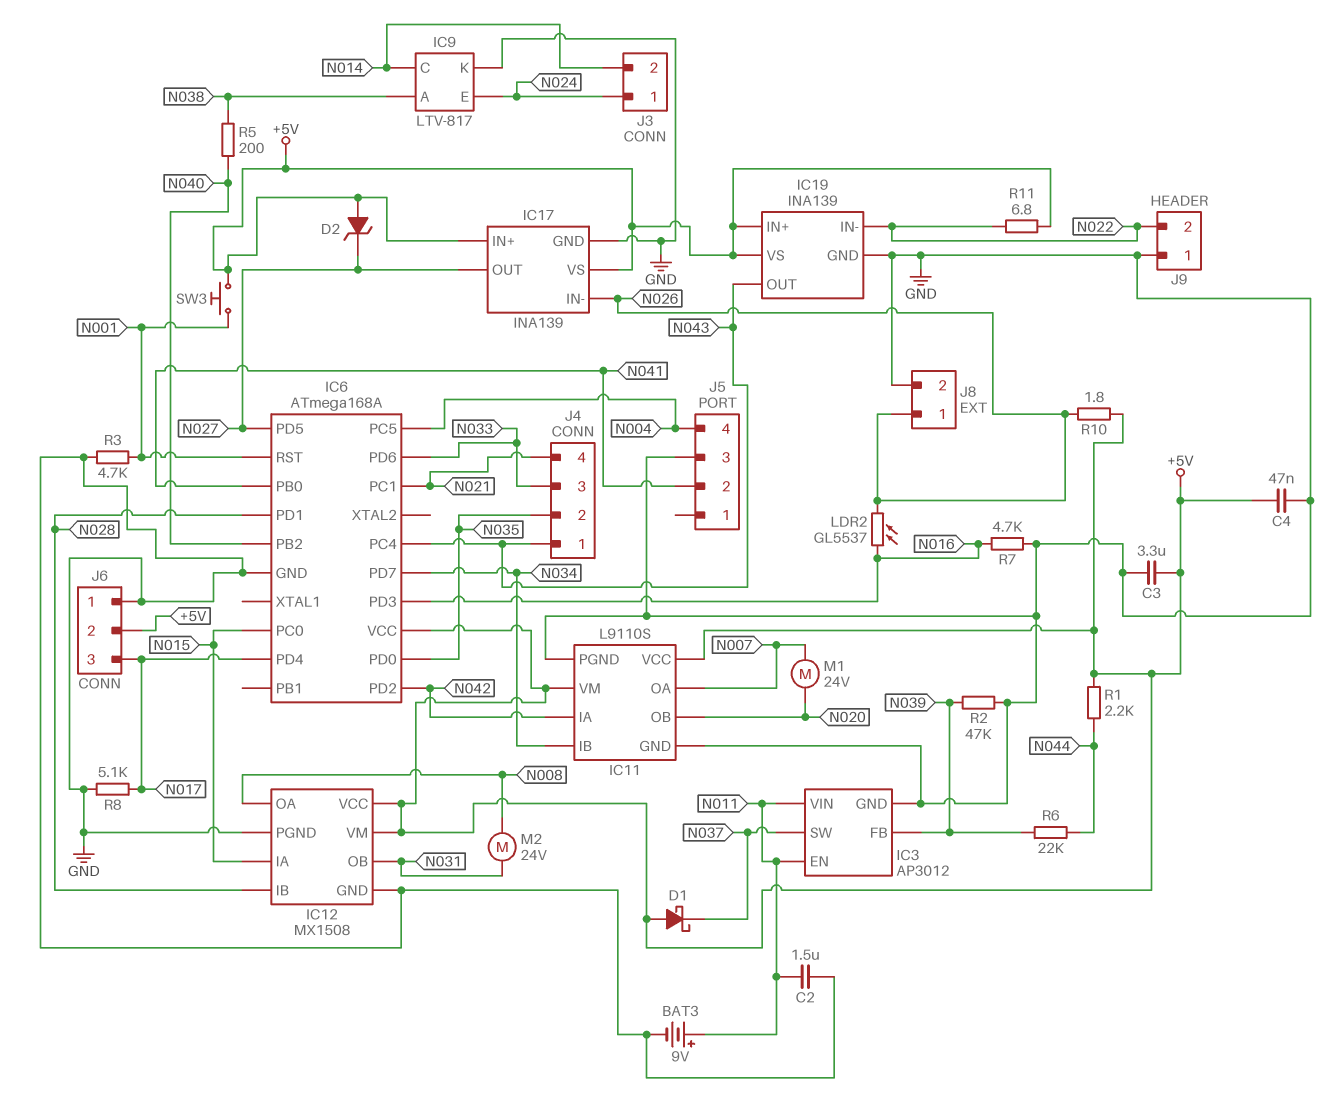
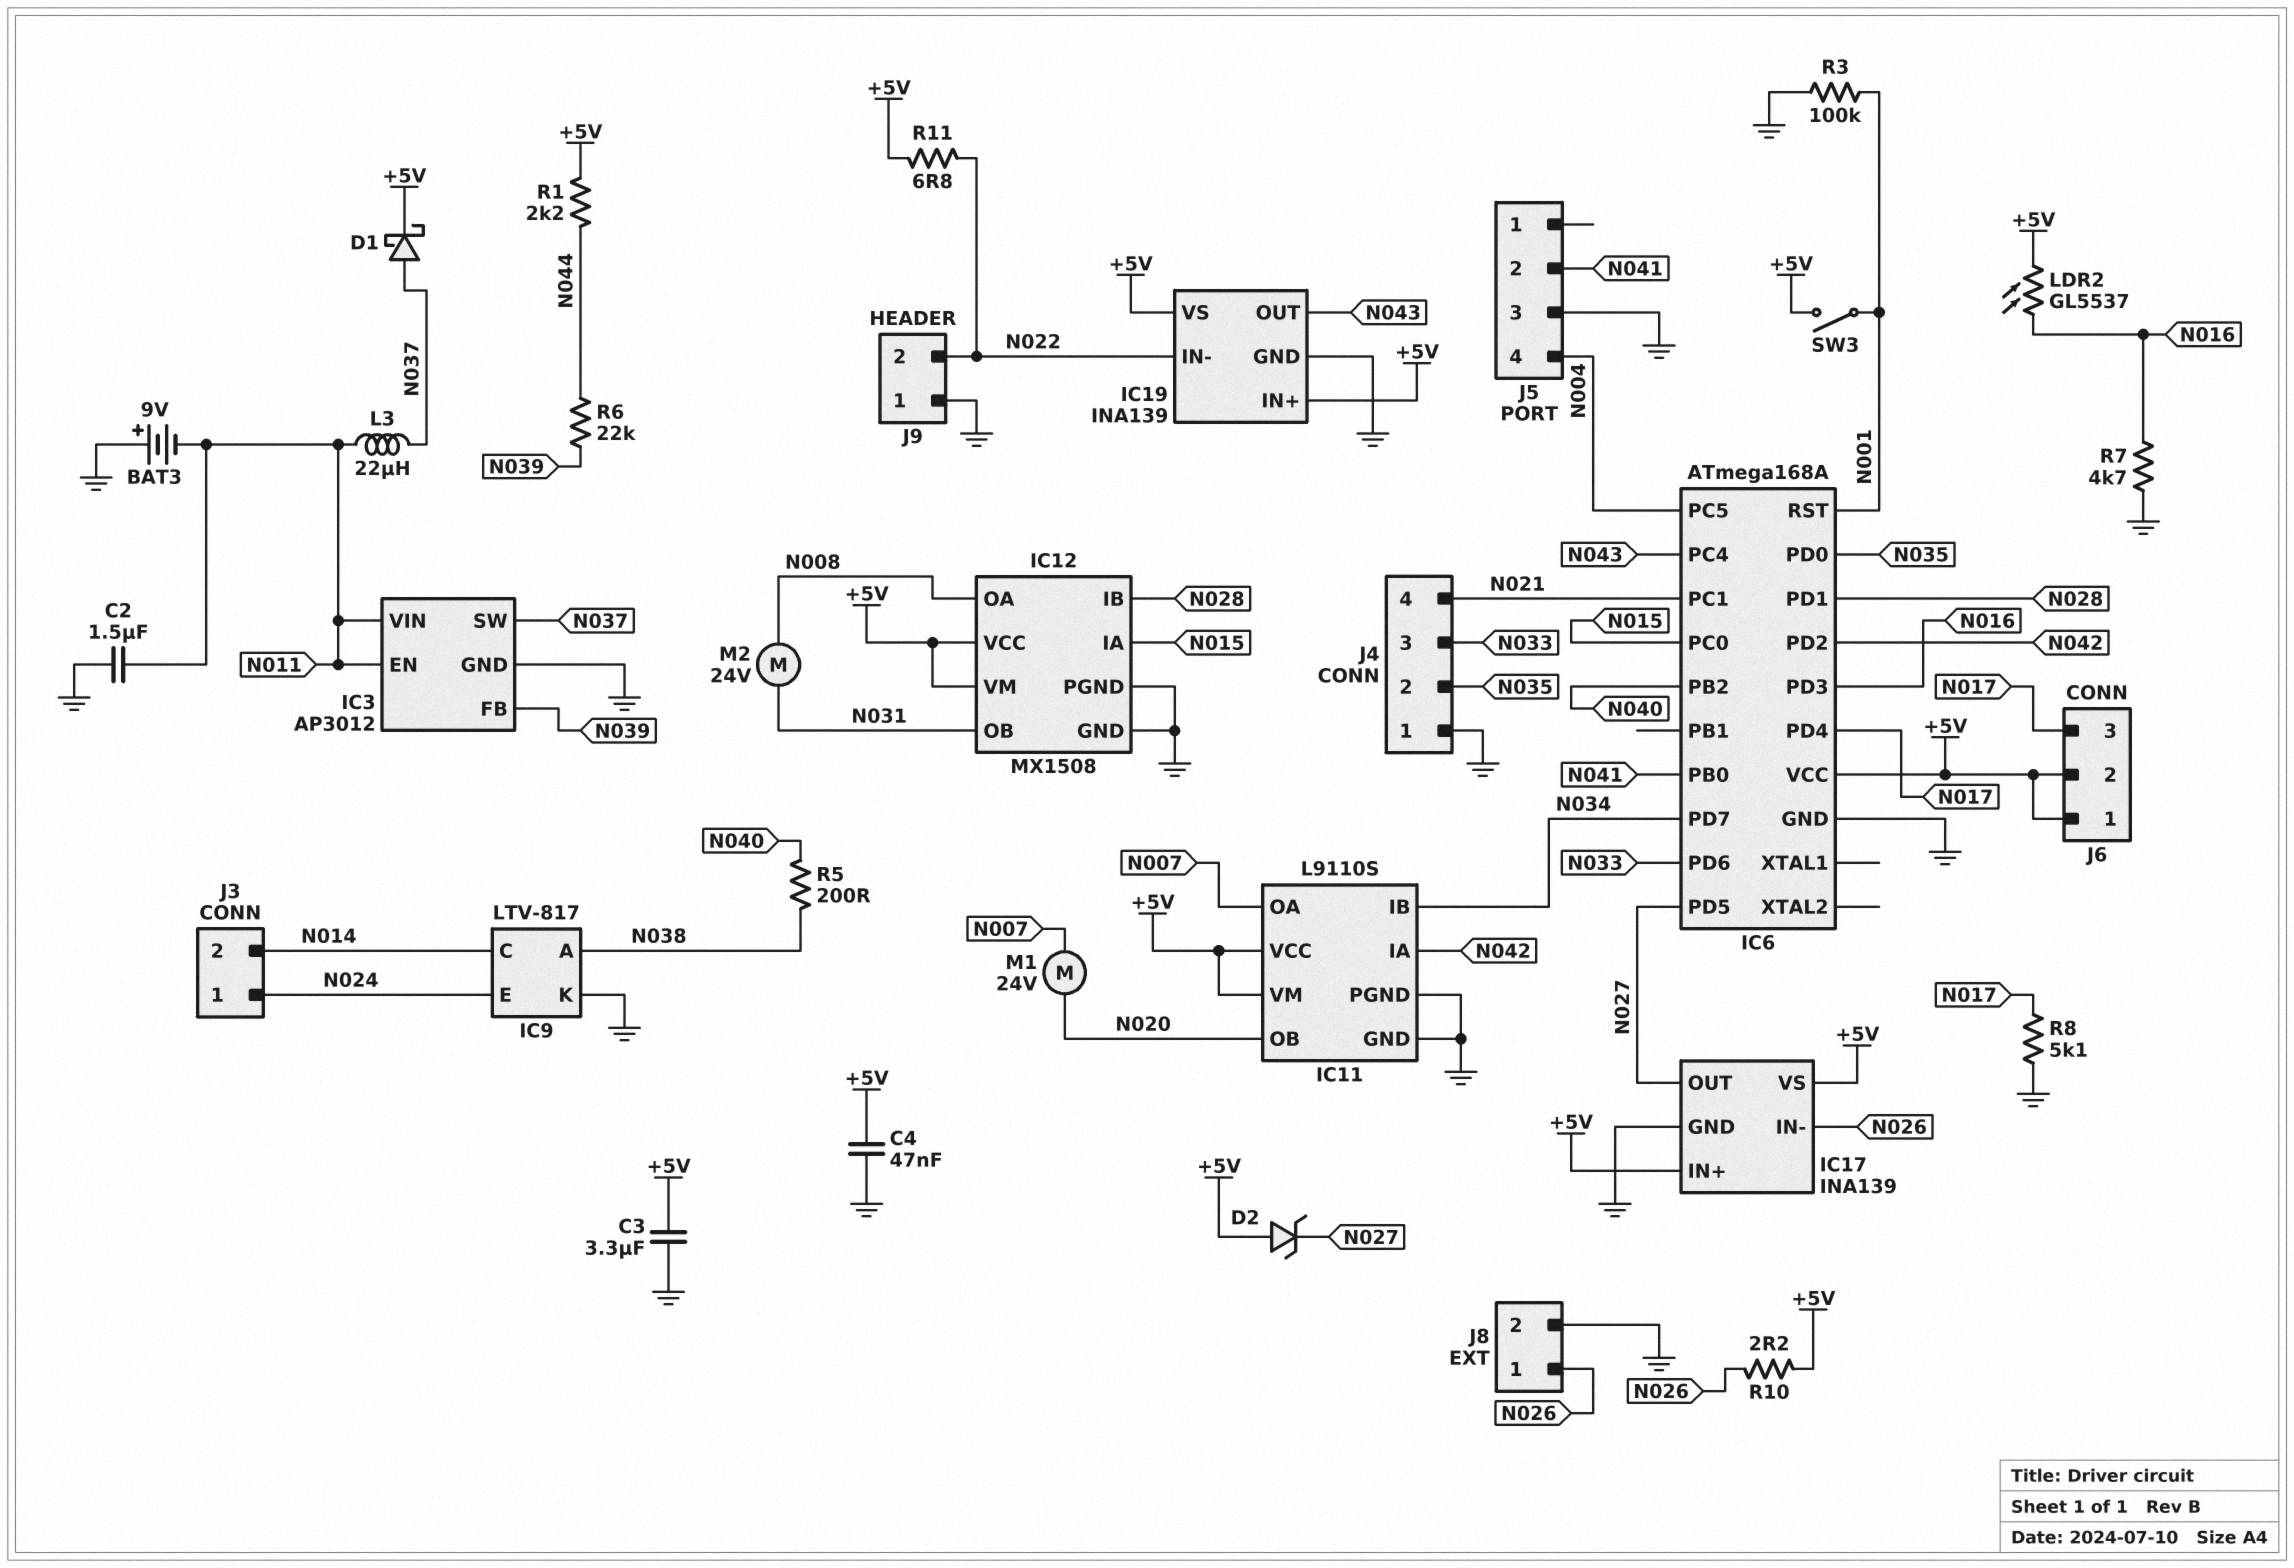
BAT3: 9V (plus N011, minus GND) -> 9V (plus GND, minus N011)
D1: schottky (A +5V, K N037) -> schottky (A N037, K +5V)
J4 pin 1: N043 -> GND
J6 pin 1: GND -> +5V
L3: none -> 22uH (N011, N037)
LDR2: GL5537 (N016, N026) -> GL5537 (+5V, N016)
R2: 47k (GND, N039) -> none
R3: 4.7k (GND, N001) -> 100k (GND, N001)
R10: 1.8 (+5V, N026) -> 2.2 (+5V, N026)
SW3: button (+5V, N001) -> switch (+5V, N001)

